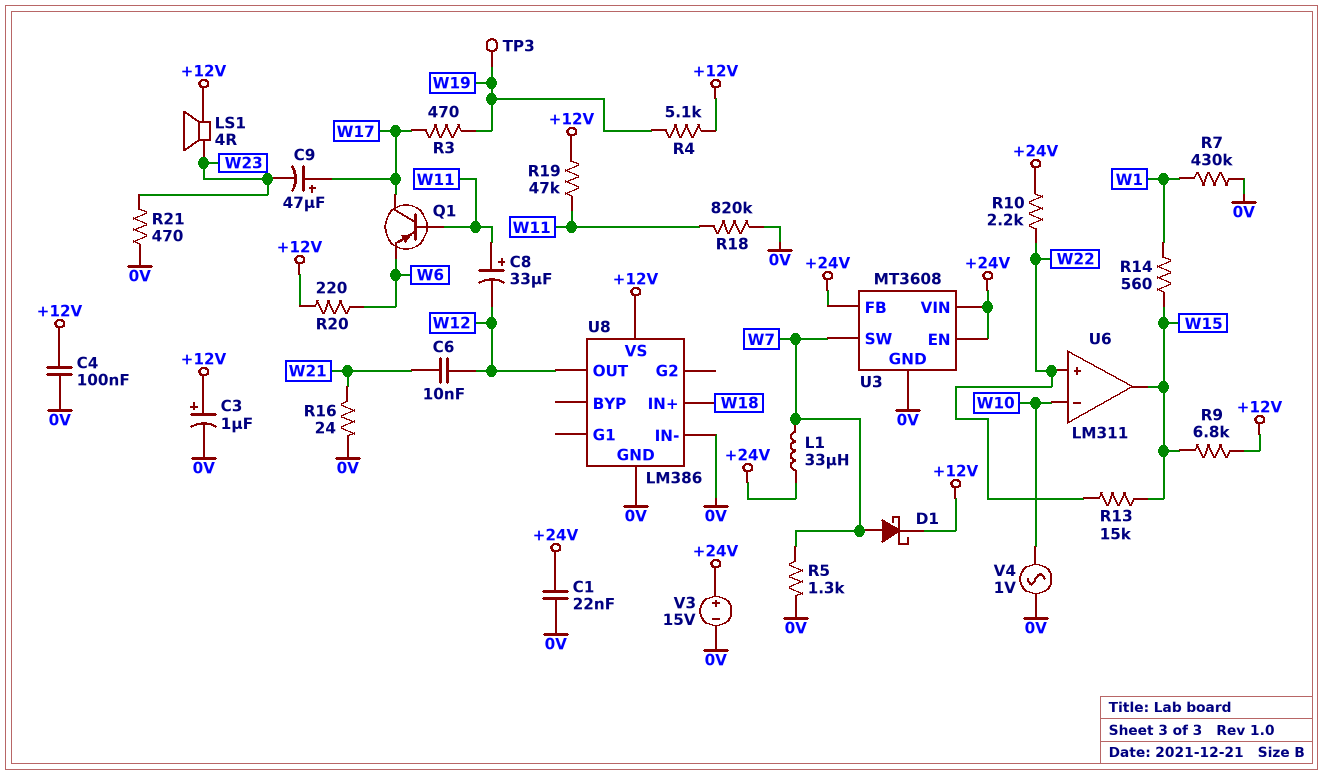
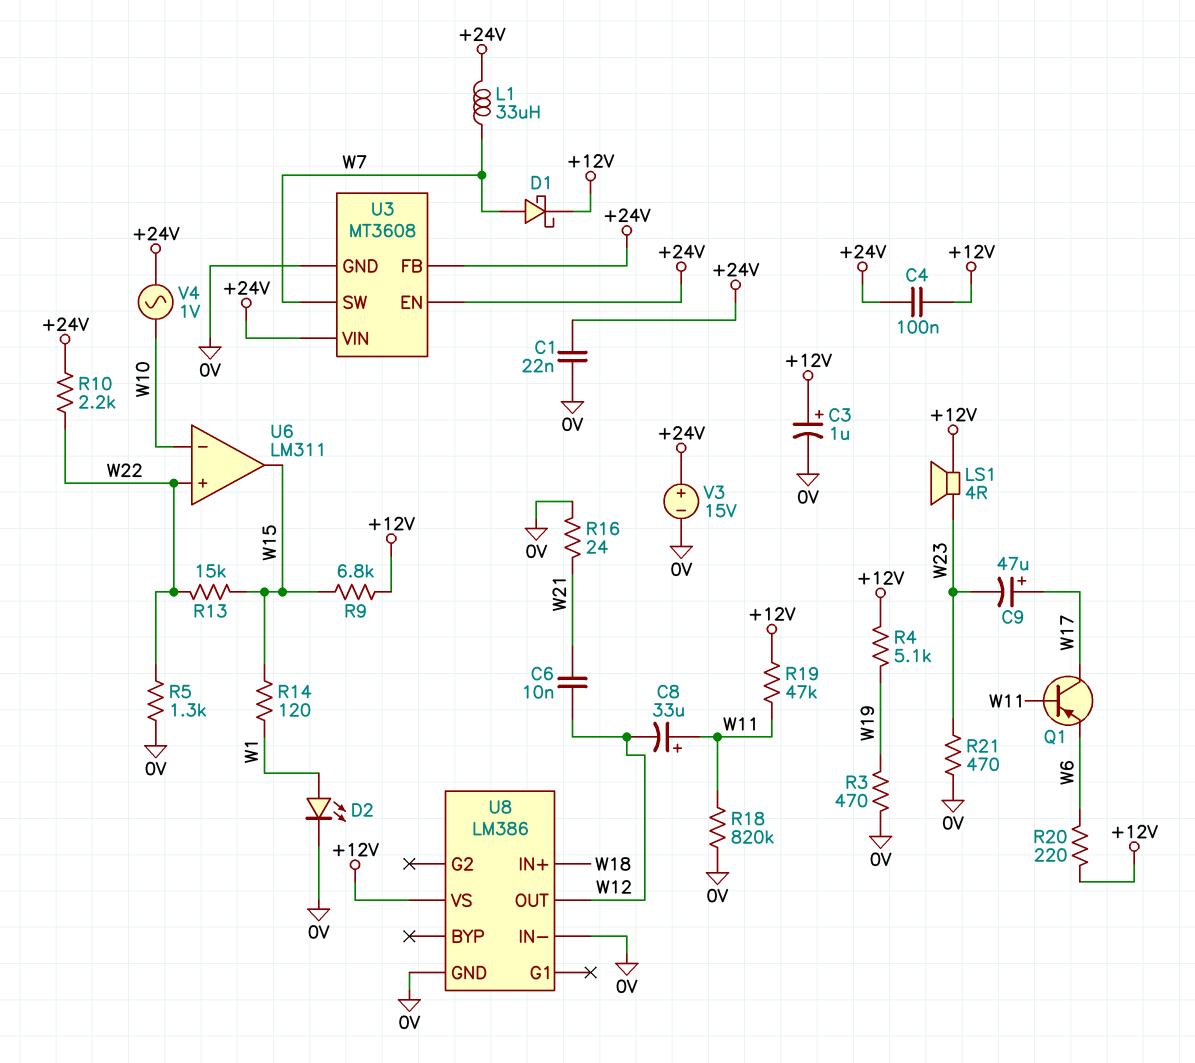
C4: 100nF (+12V, 0V) -> 100nF (+12V, +24V)
D2: none -> LED (A W1, K 0V)
R3: 470 (W17, W19) -> 470 (0V, W19)
R5: 1.3k (0V, W7) -> 1.3k (0V, W22)
R7: 430k (0V, W1) -> none
R14: 560 (W1, W15) -> 120 (W1, W15)
TP3: test point (W19) -> none
V4: AC 1V (0V, W10) -> AC 1V (+24V, W10)

